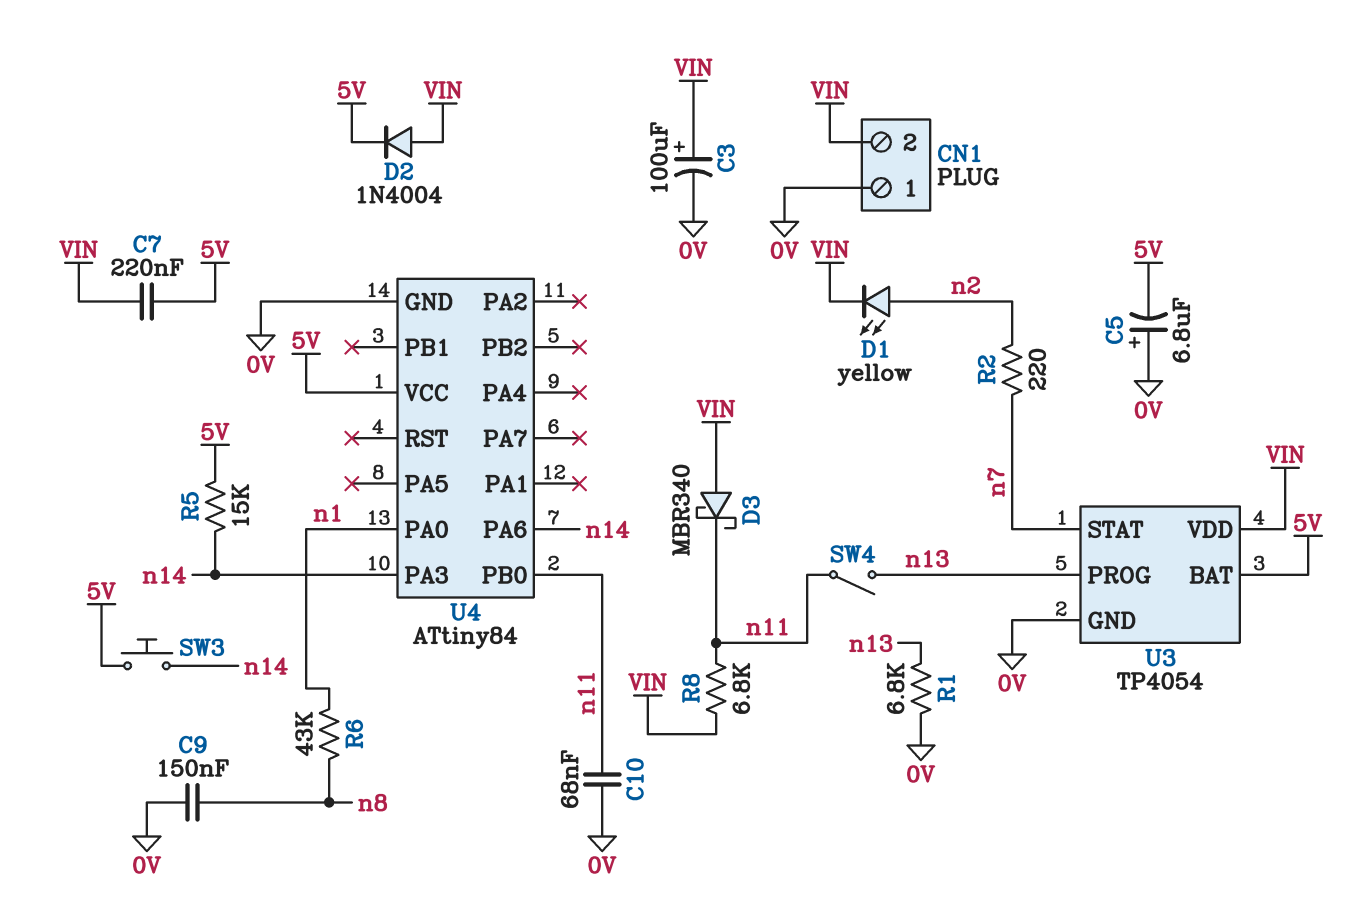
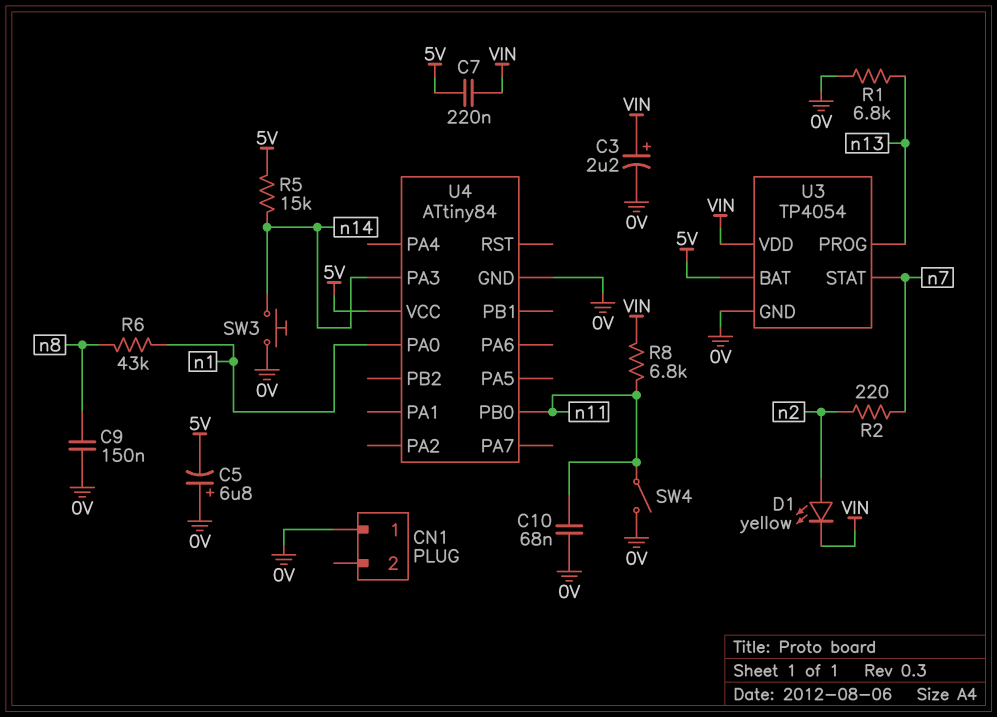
C3: 100uF (plus VIN, minus 0V) -> 2.2uF (plus VIN, minus 0V)
CN1 pin 2: VIN -> none
D2: diode 1N4004 (A VIN, K 5V) -> none
D3: schottky MBR340 (A VIN, K n11) -> none
SW3: button (5V, n14) -> button (0V, n14)
SW4: switch (n11, n13) -> switch (0V, n11)
U4 pin PA6: n14 -> none

